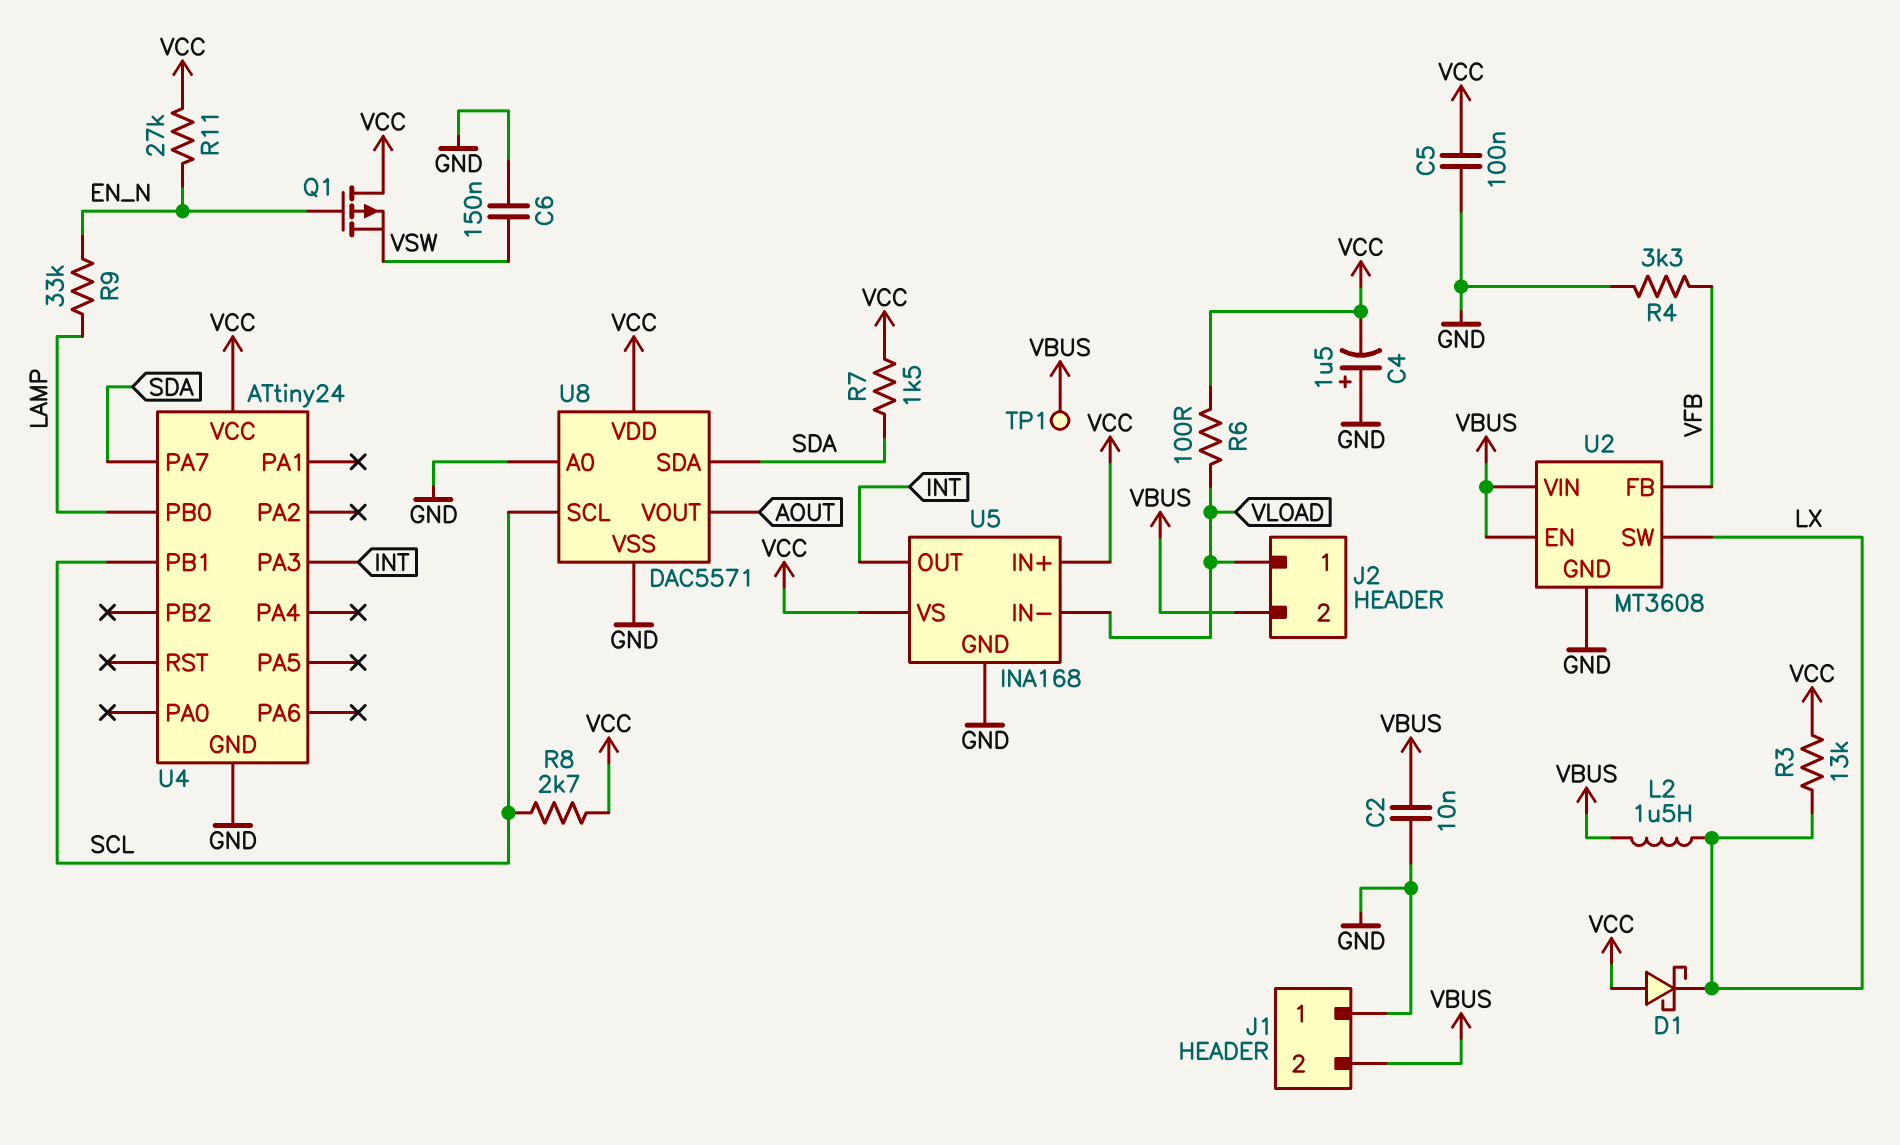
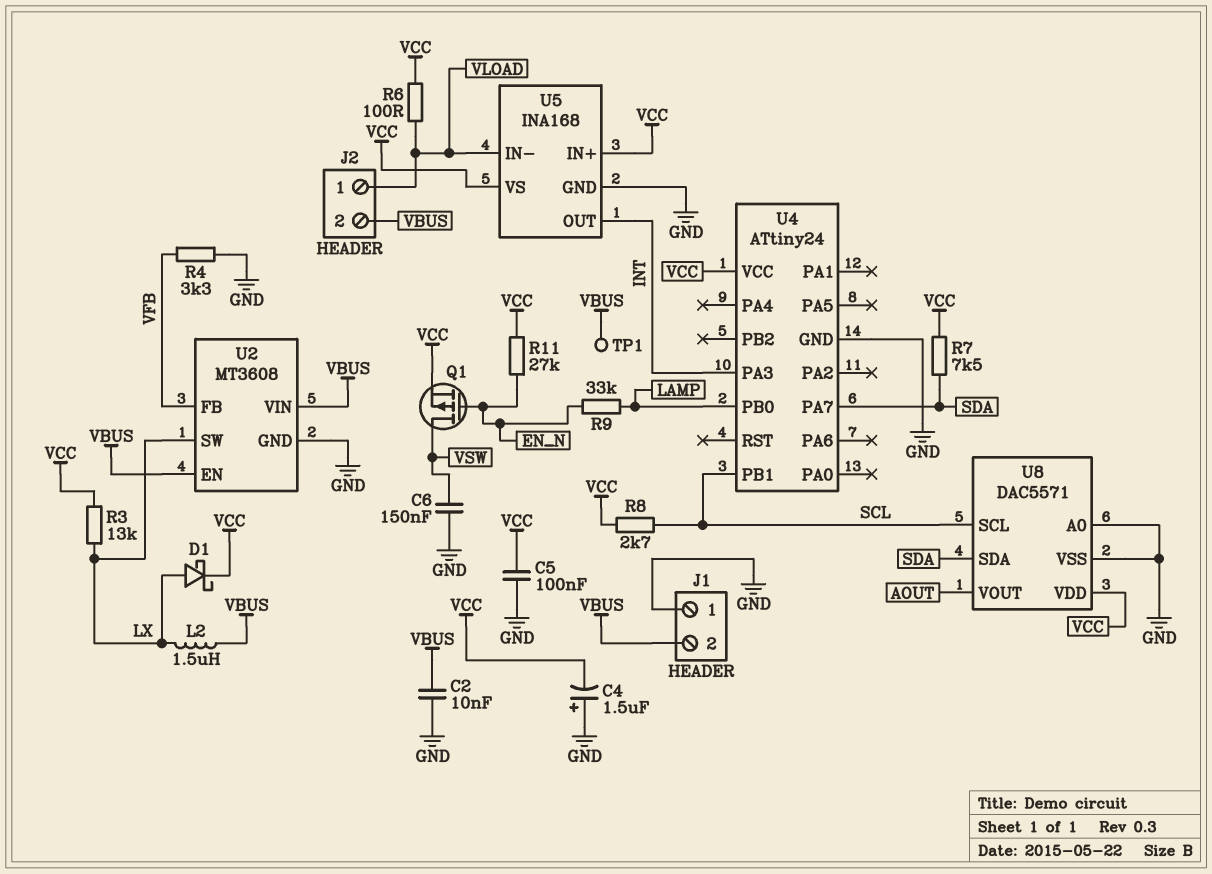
D1: schottky (A VCC, K LX) -> schottky (A LX, K VCC)
Q1: PMOS (G EN_N, D VCC, S VSW) -> PMOS (G EN_N, D VSW, S VCC)
R7: 1.5k (SDA, VCC) -> 7.5k (SDA, VCC)

